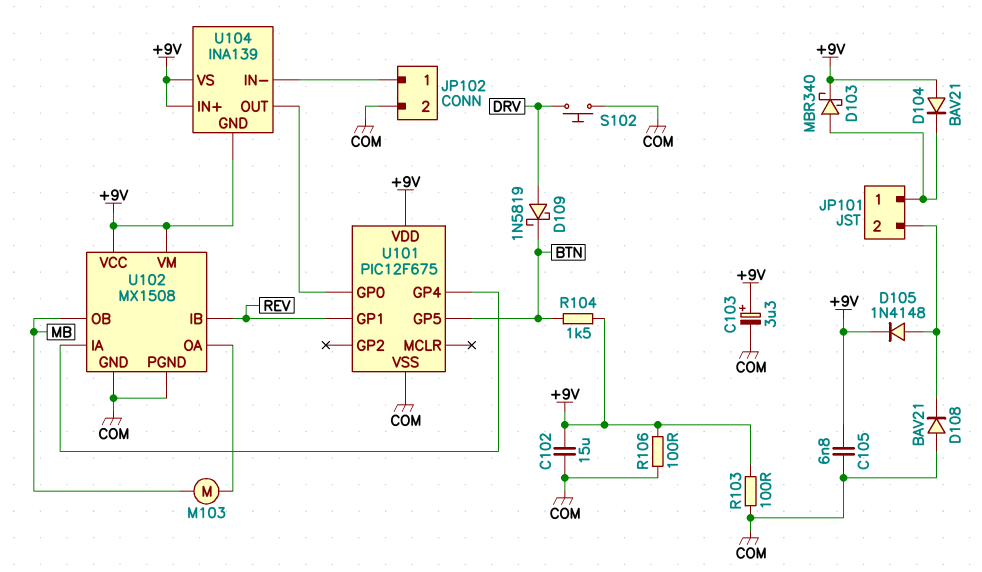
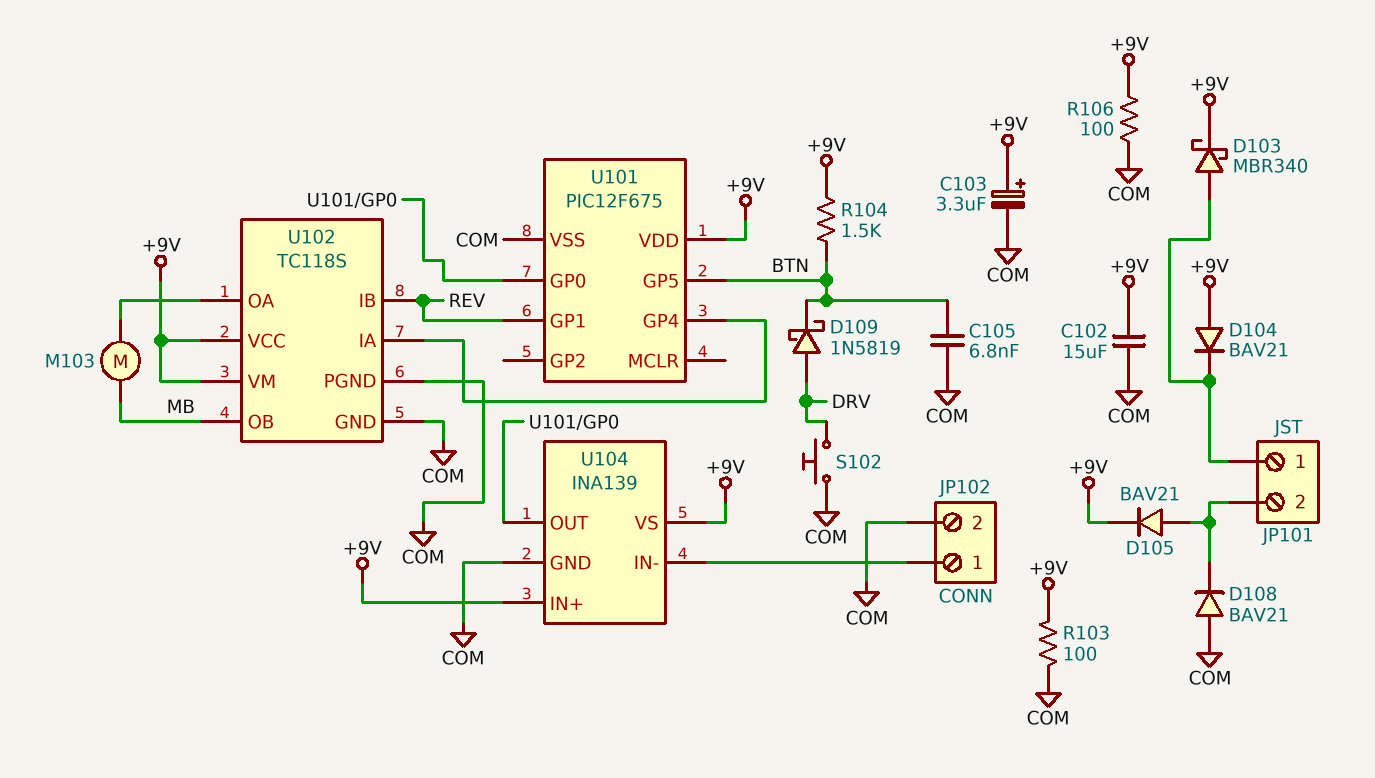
C105: 6.8nF (+9V, COM) -> 6.8nF (BTN, COM)
D105: diode 1N4148 (A JP101/2, K +9V) -> diode BAV21 (A JP101/2, K +9V)
U102: MX1508 -> TC118S
U104 pin GND: +9V -> COM

